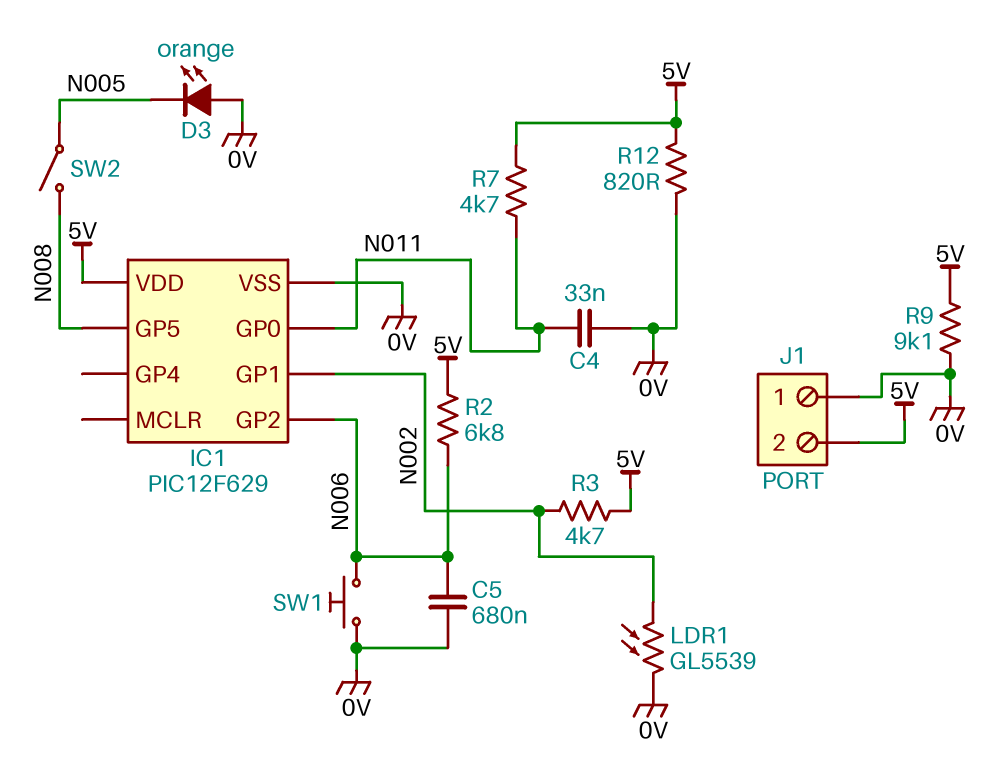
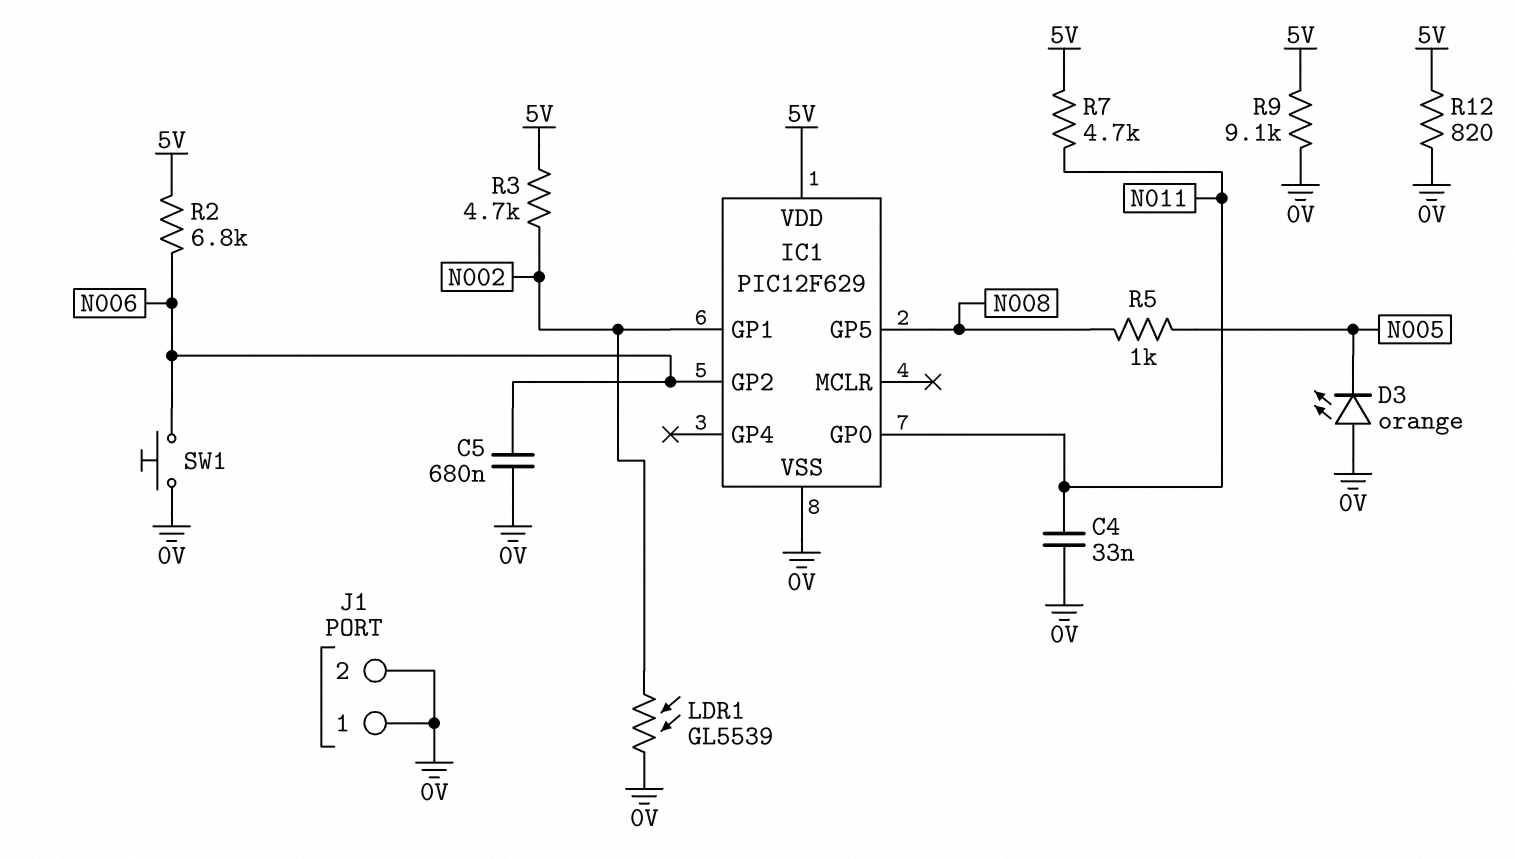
J1 pin 2: 5V -> 0V
R5: none -> 1k (N005, N008)
SW2: switch (N005, N008) -> none

